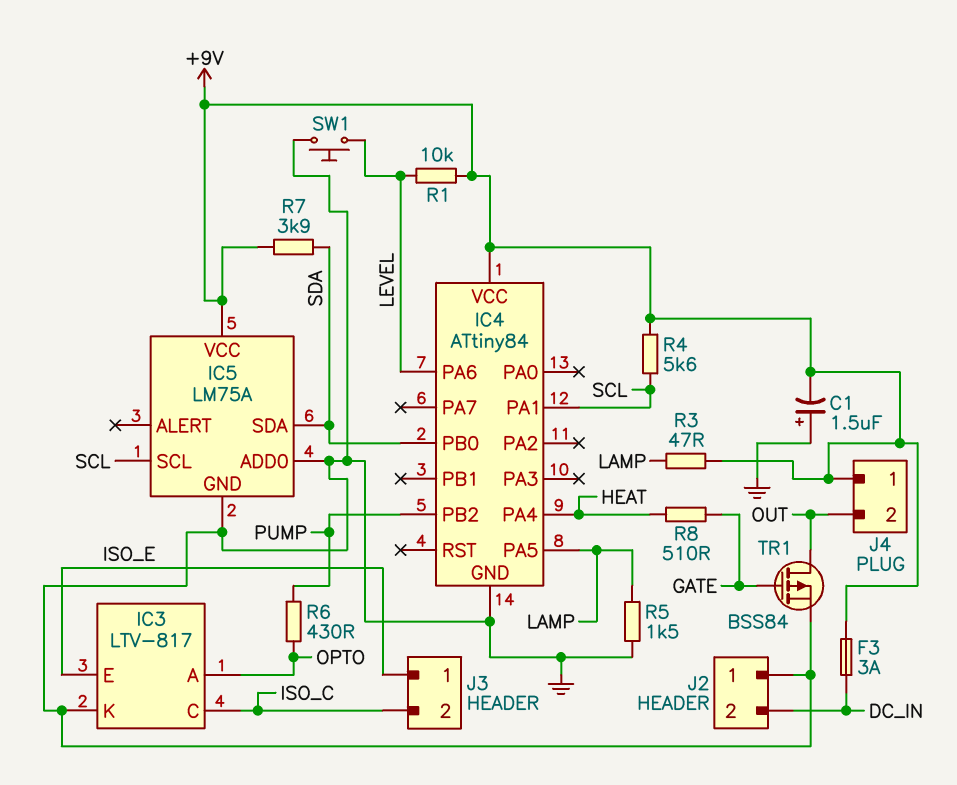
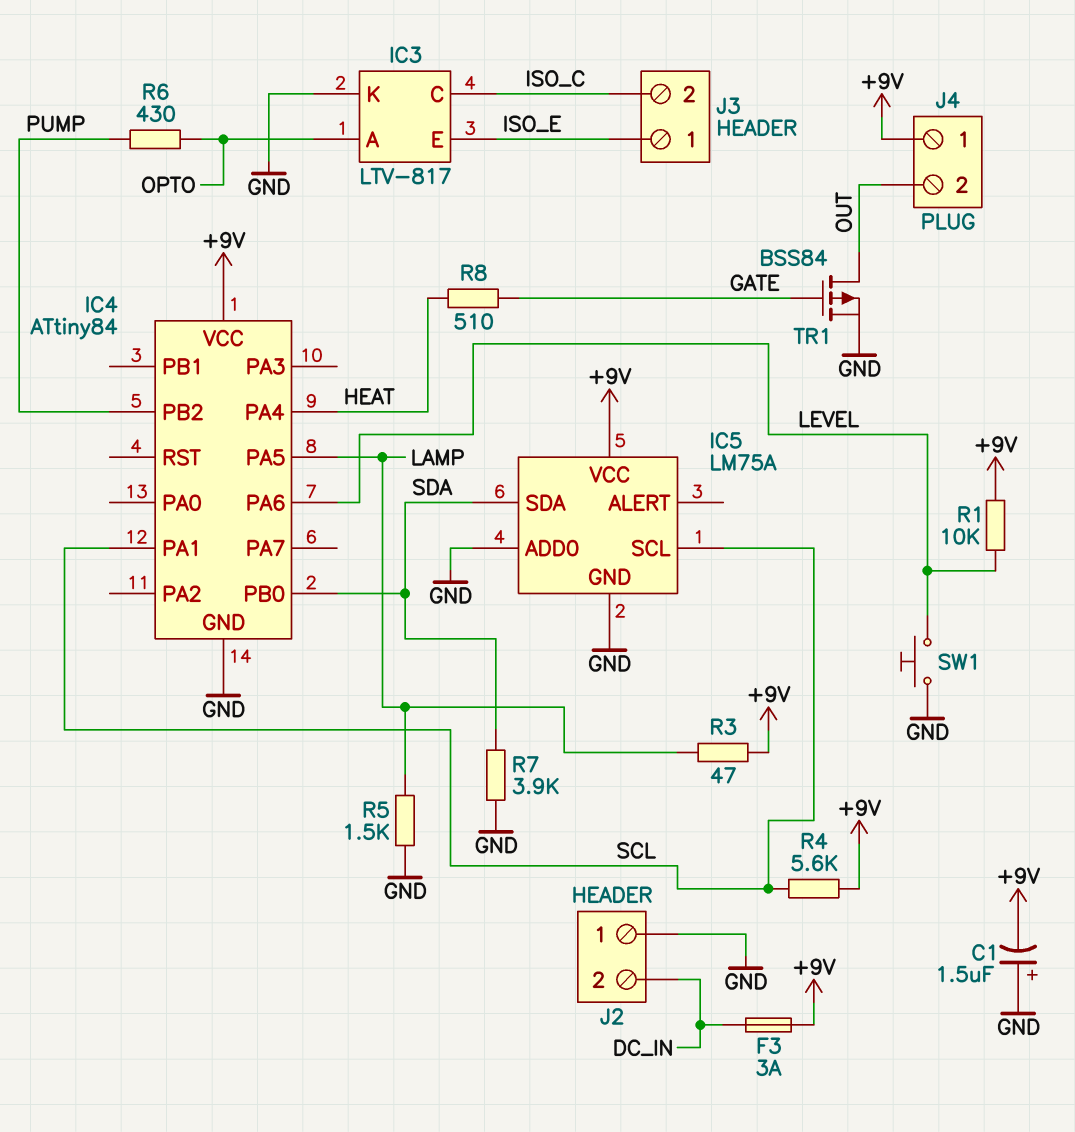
R7: 3.9k (+9V, SDA) -> 3.9k (GND, SDA)

